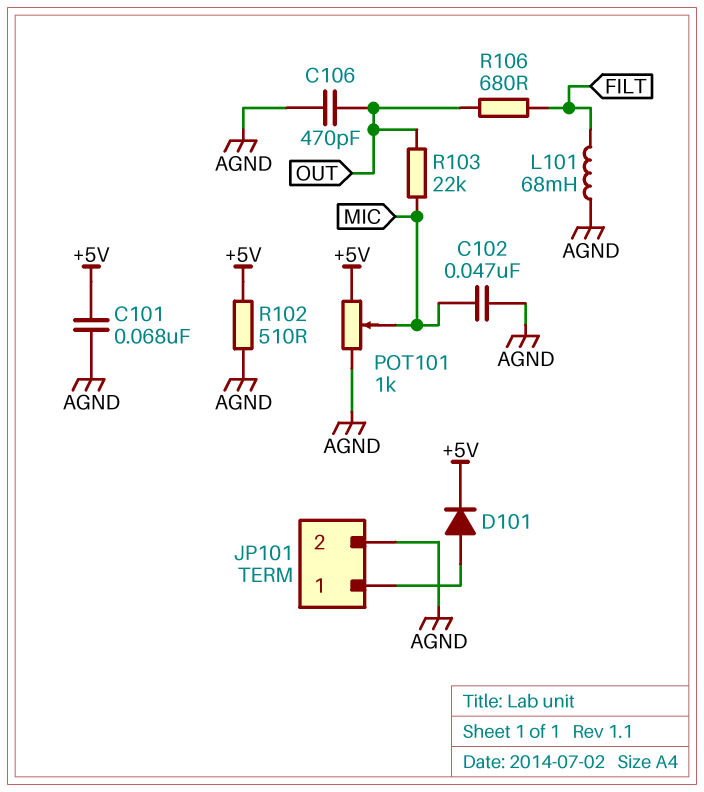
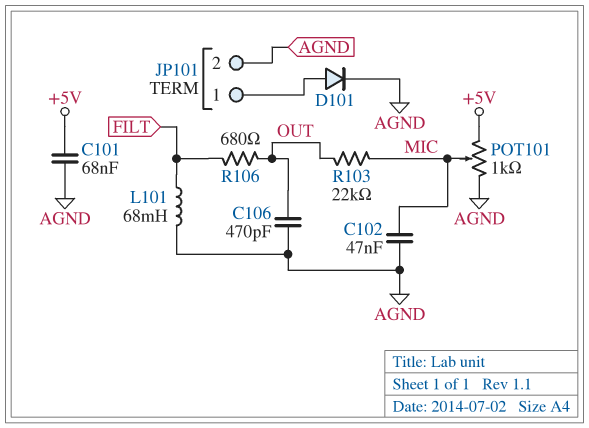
D101: diode (A JP101/1, K +5V) -> diode (A JP101/1, K AGND)
R102: 510 (+5V, AGND) -> none

